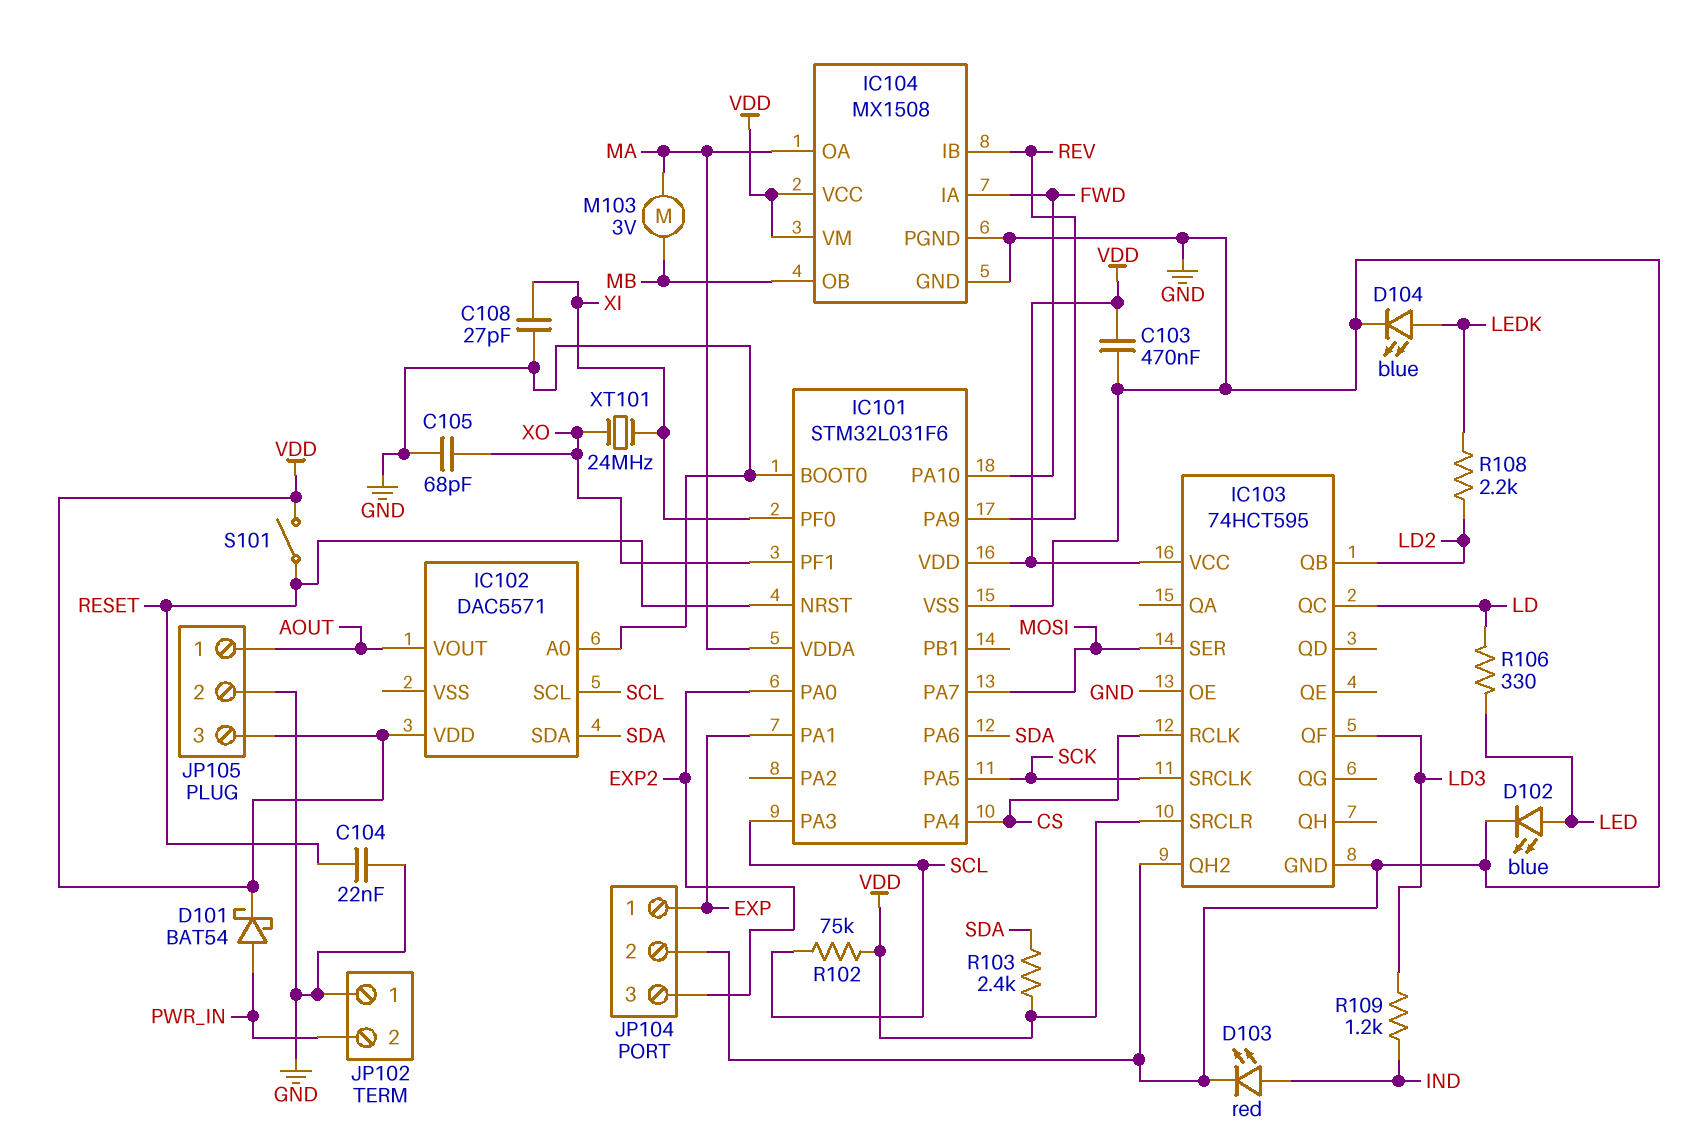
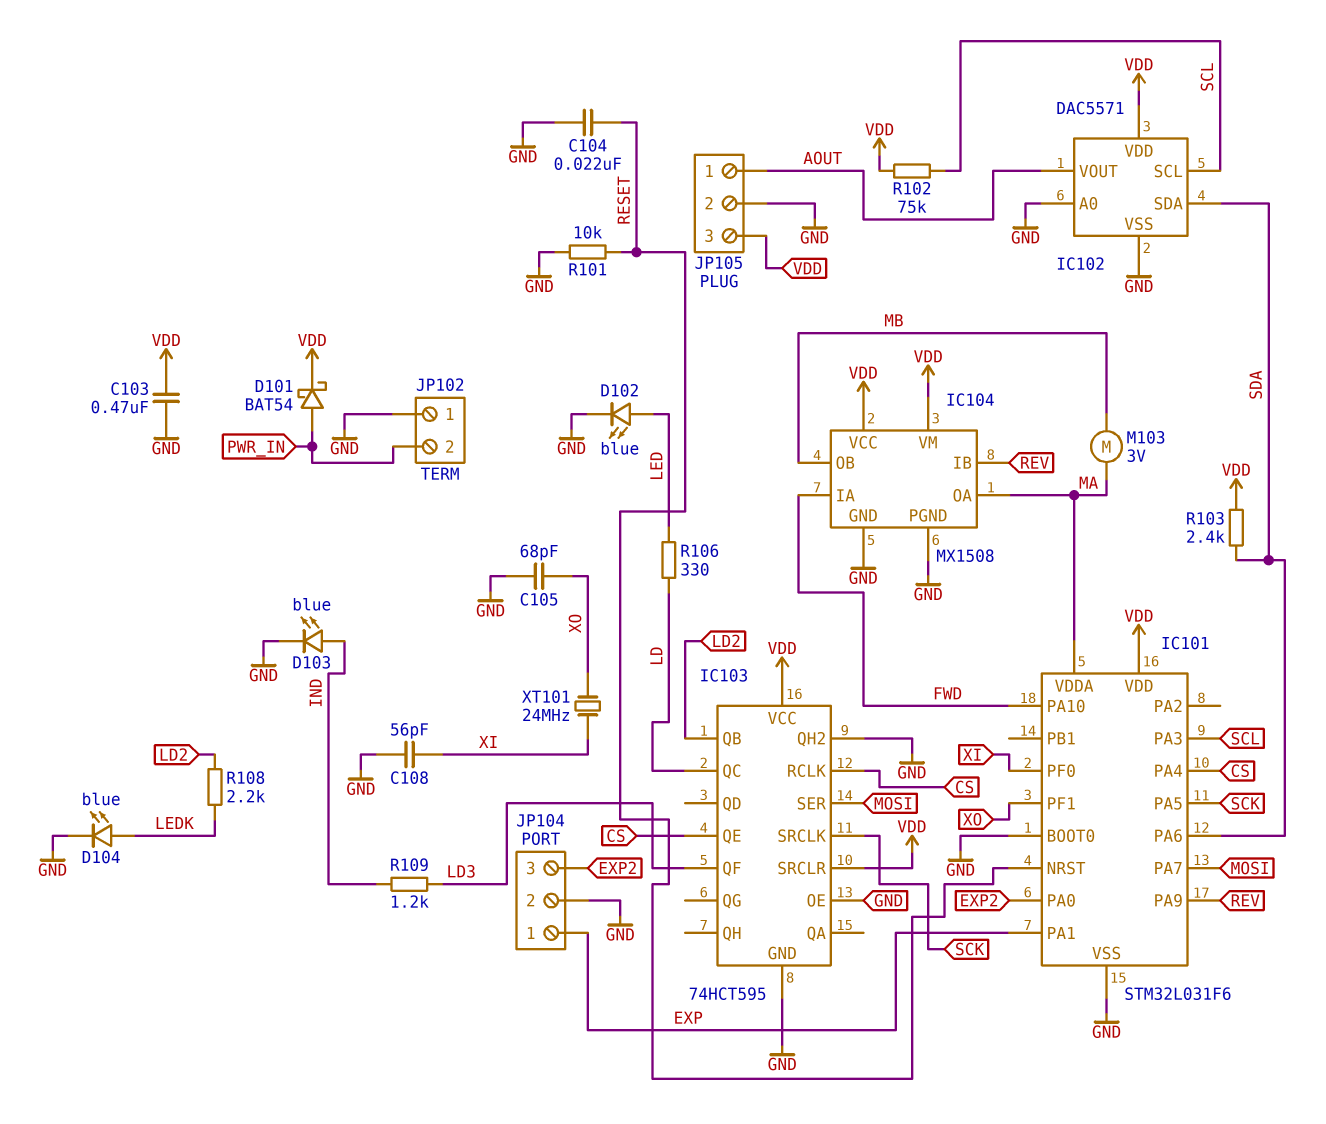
C108: 27pF (GND, XI) -> 56pF (GND, XI)
D103: LED red (A IND, K GND) -> LED blue (A IND, K GND)
IC102 pin VSS: none -> GND
IC103 pin QE: none -> CS
R101: none -> 10k (GND, RESET)
S101: switch (RESET, VDD) -> none

